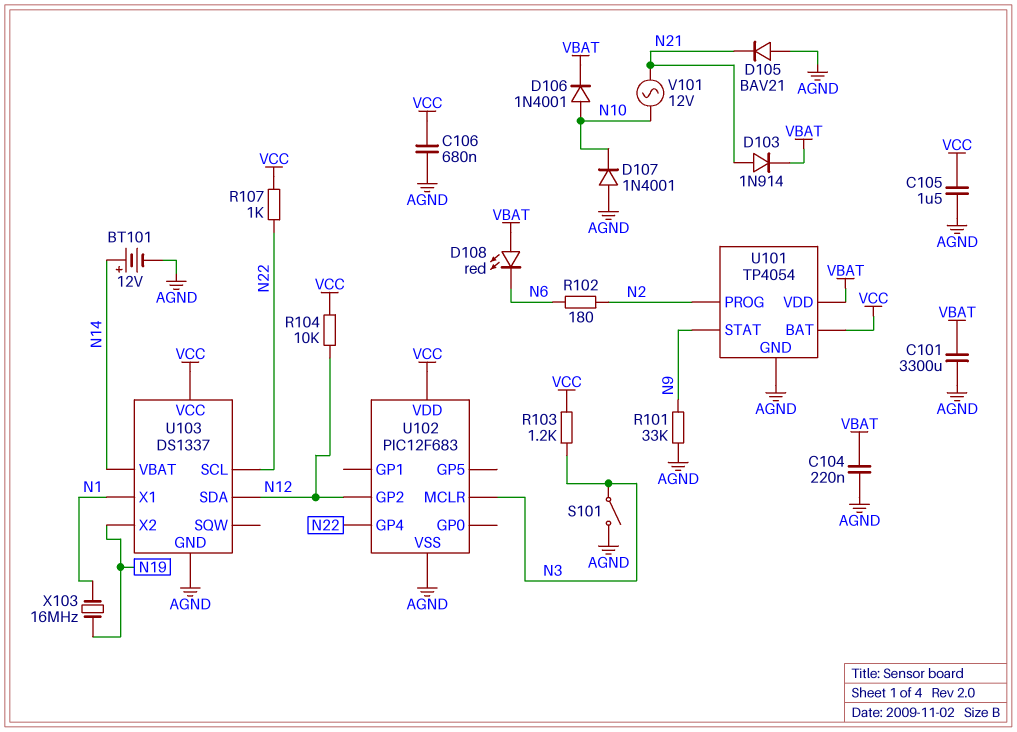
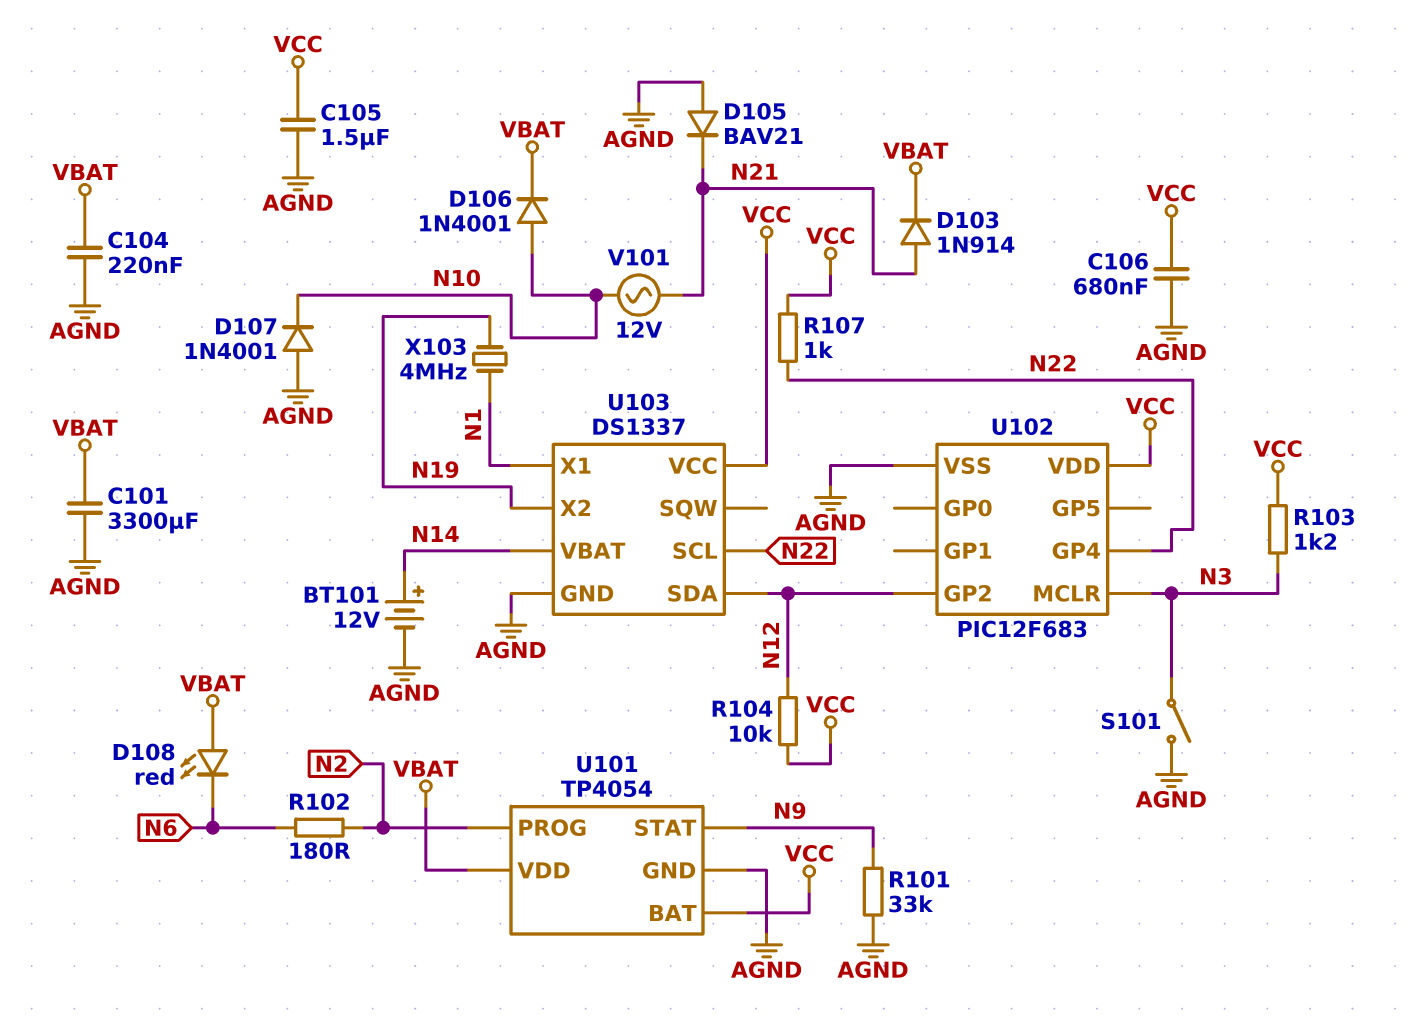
X103: 16MHz (N1, N19) -> 4MHz (N1, N19)

